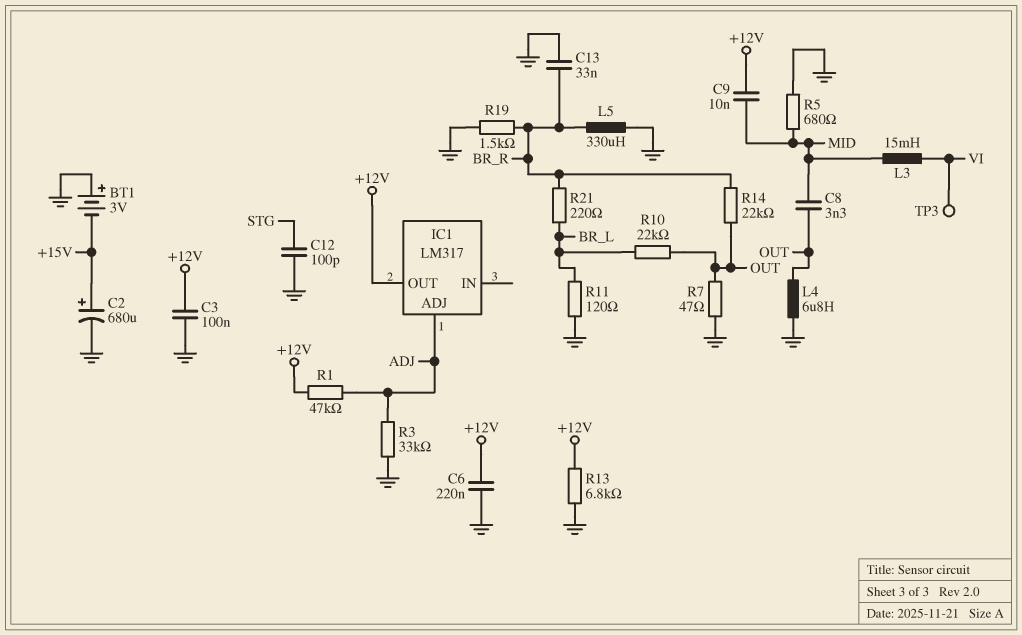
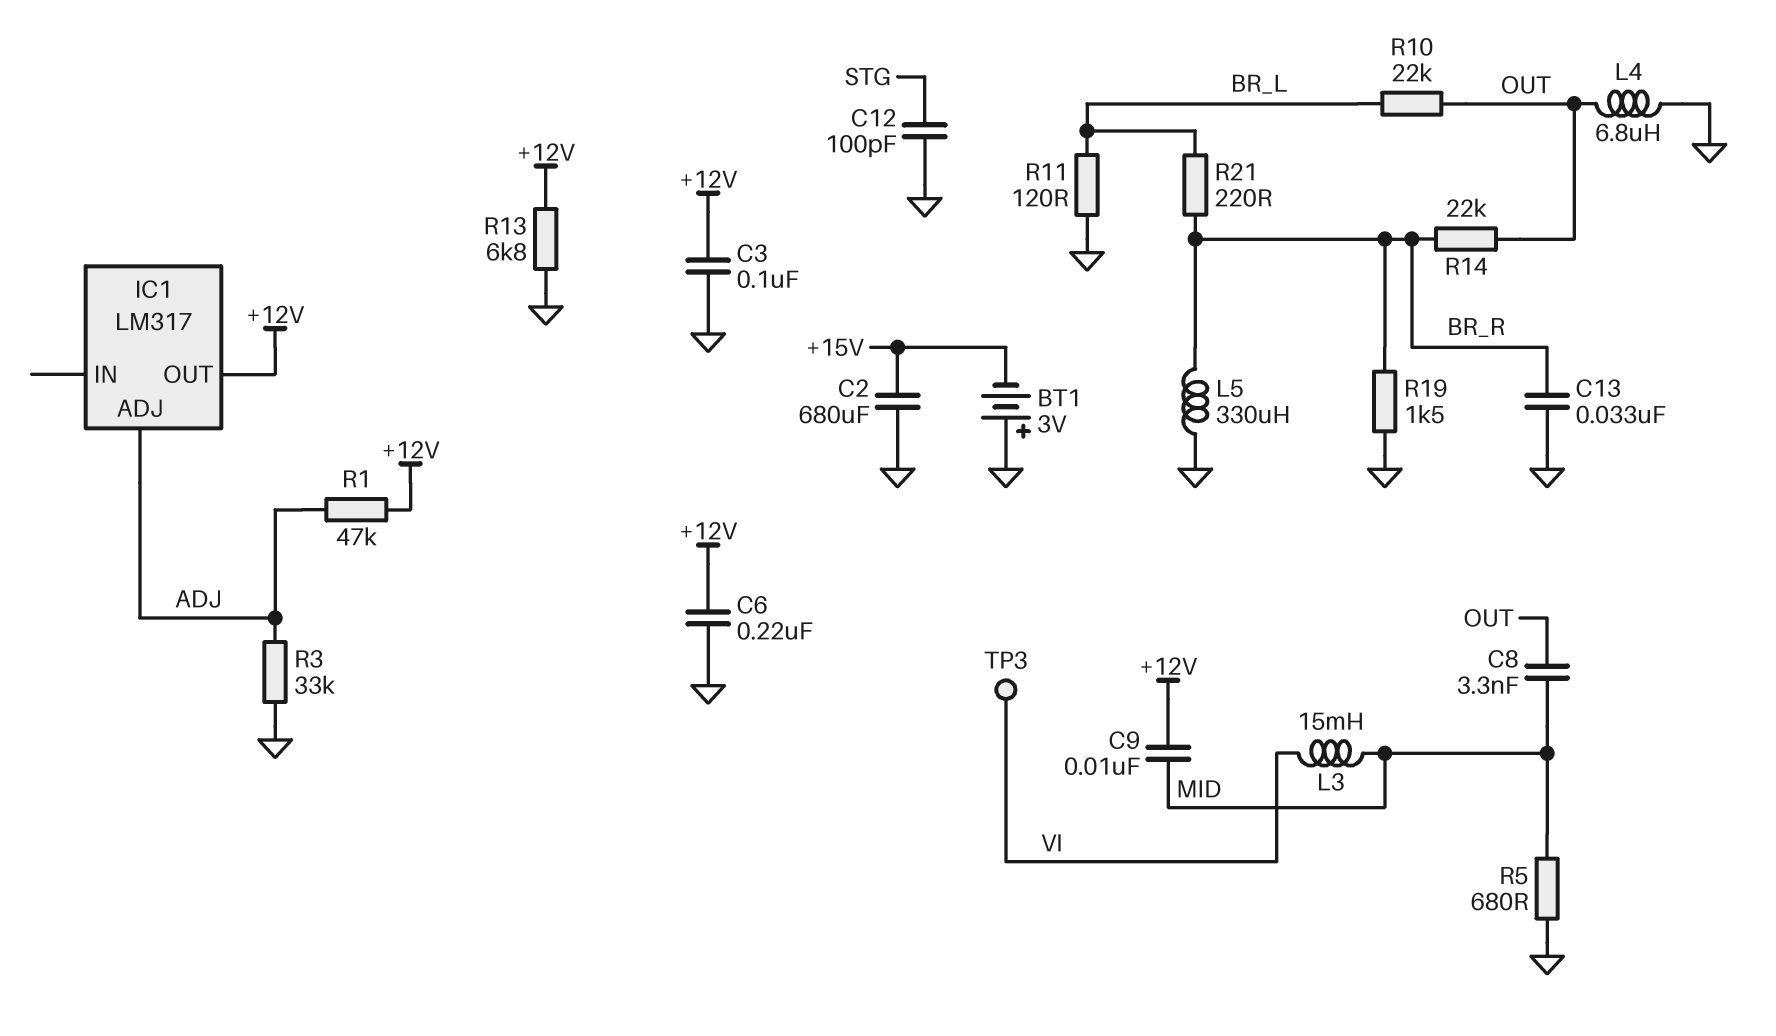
C2: 680uF (plus +15V, minus GND) -> 680uF (+15V, GND)
R7: 47 (GND, OUT) -> none

